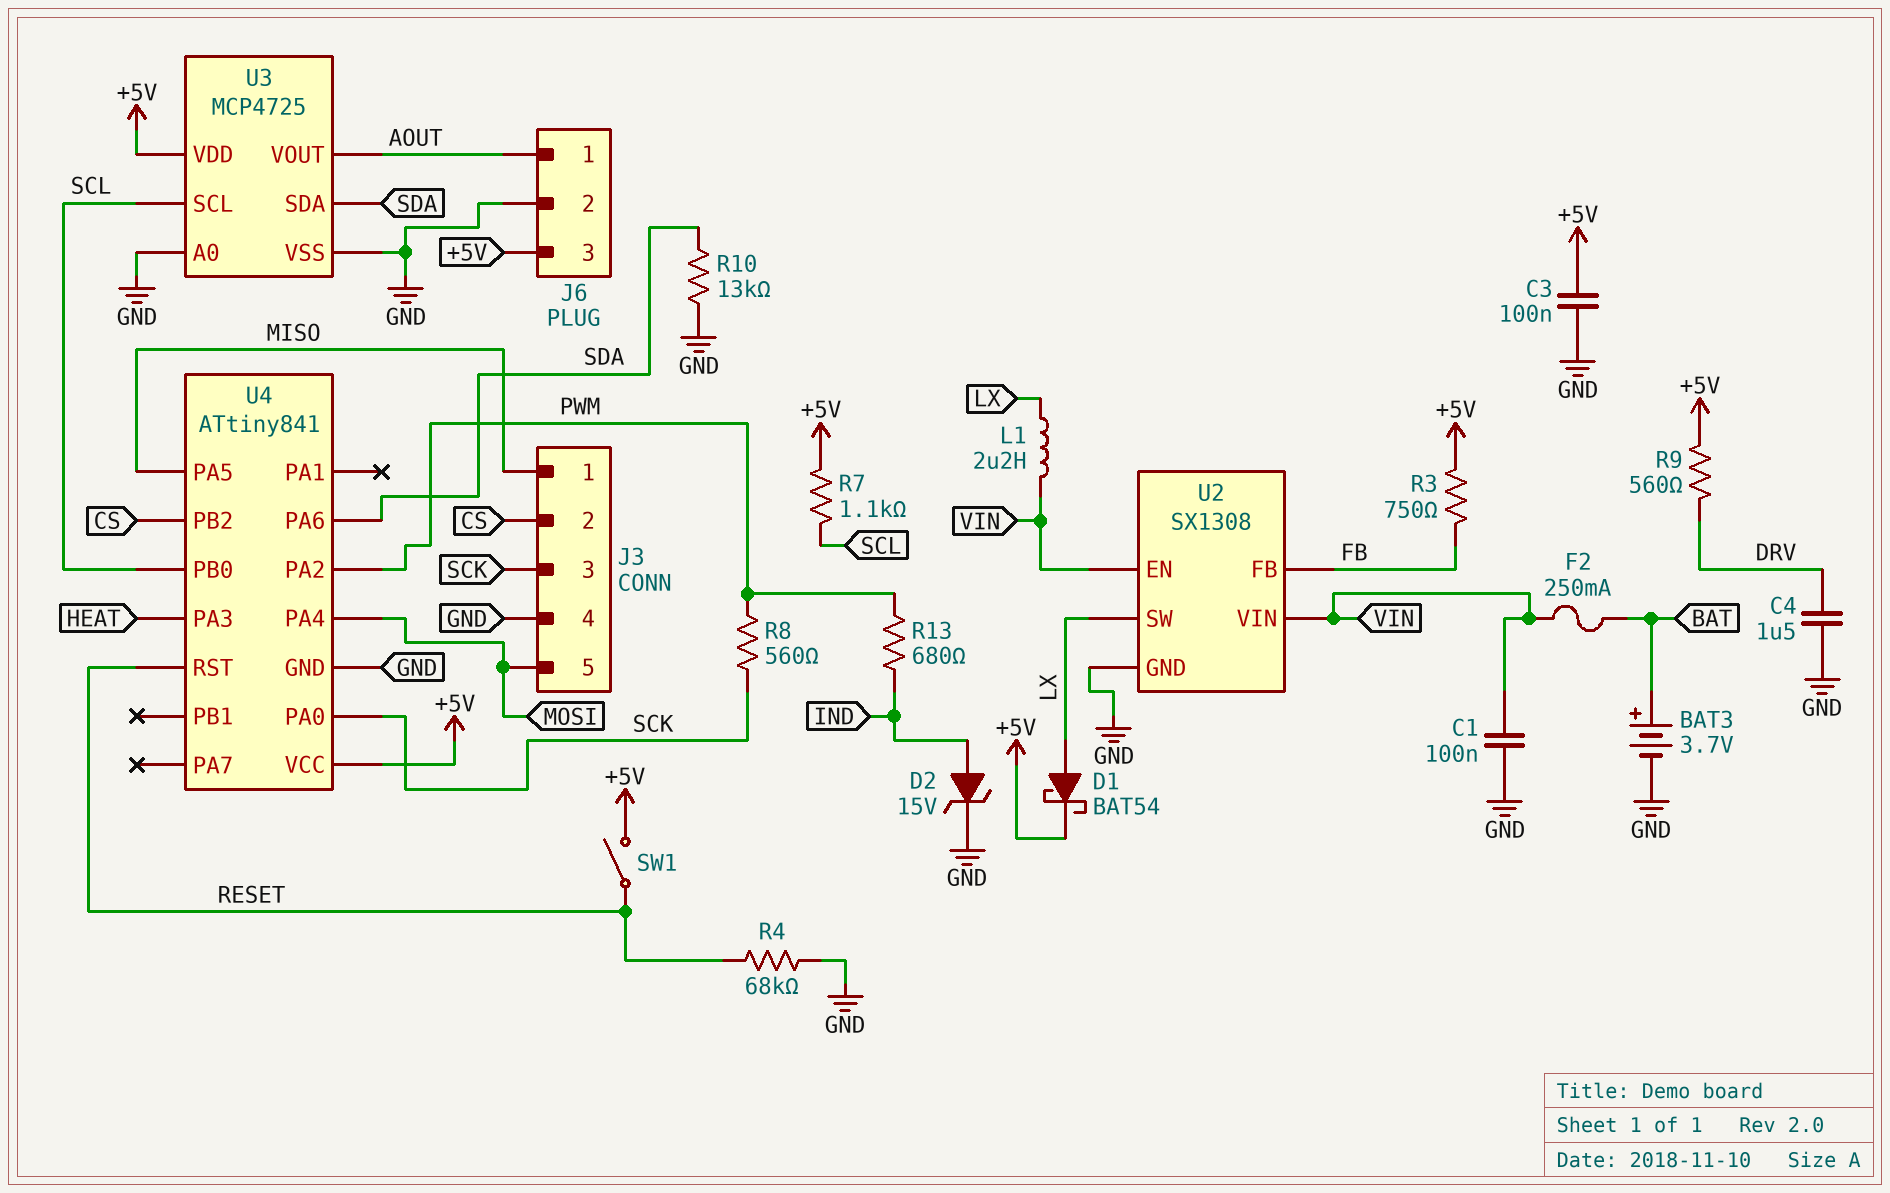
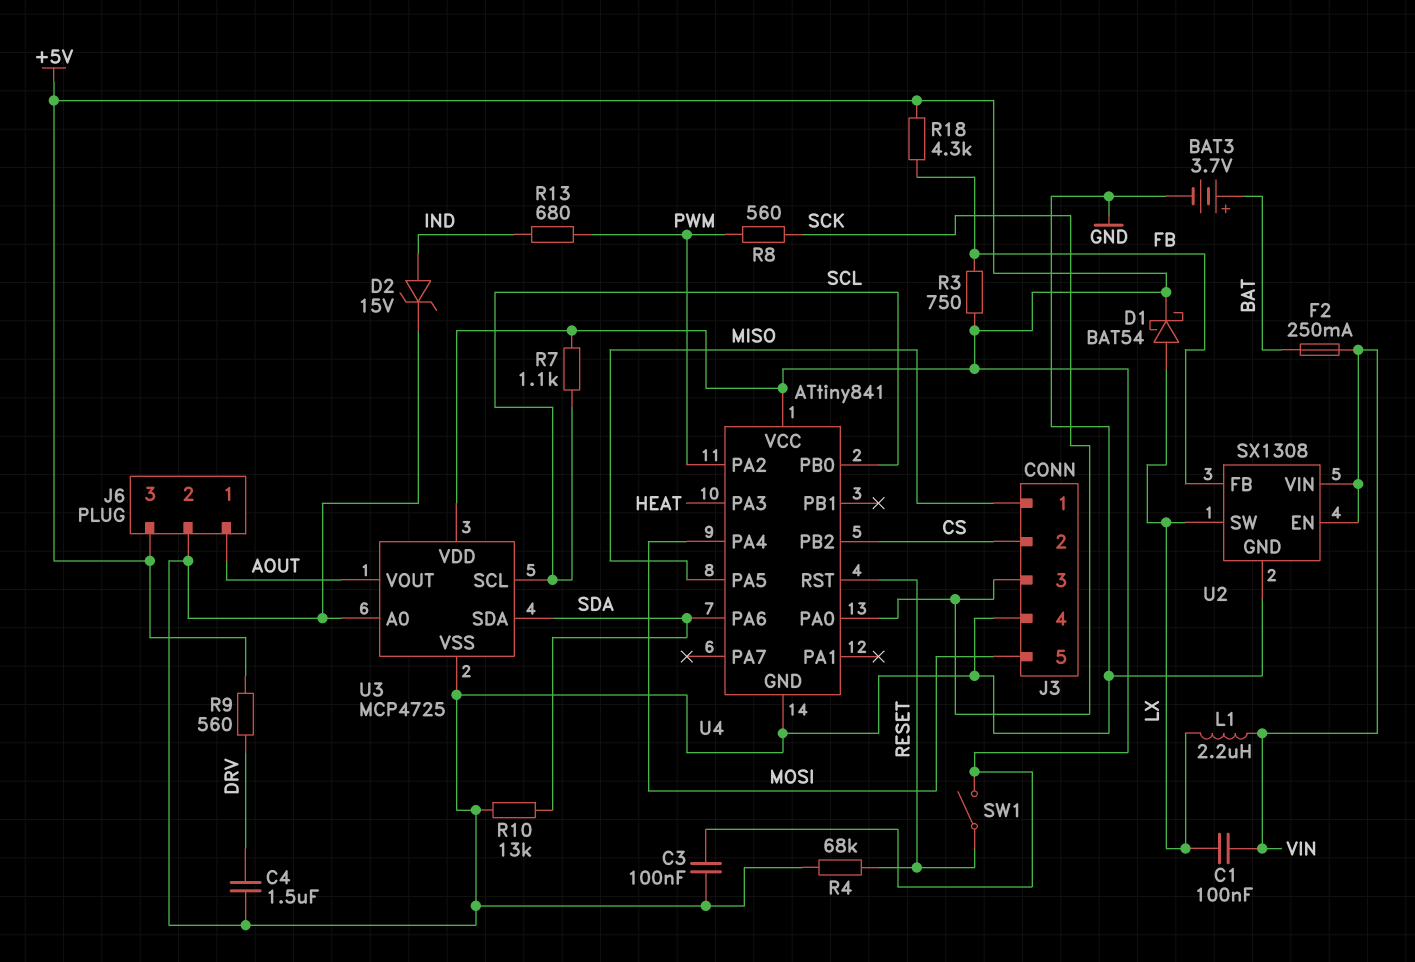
C1: 100nF (GND, VIN) -> 100nF (LX, VIN)
R18: none -> 4.3k (+5V, FB)

